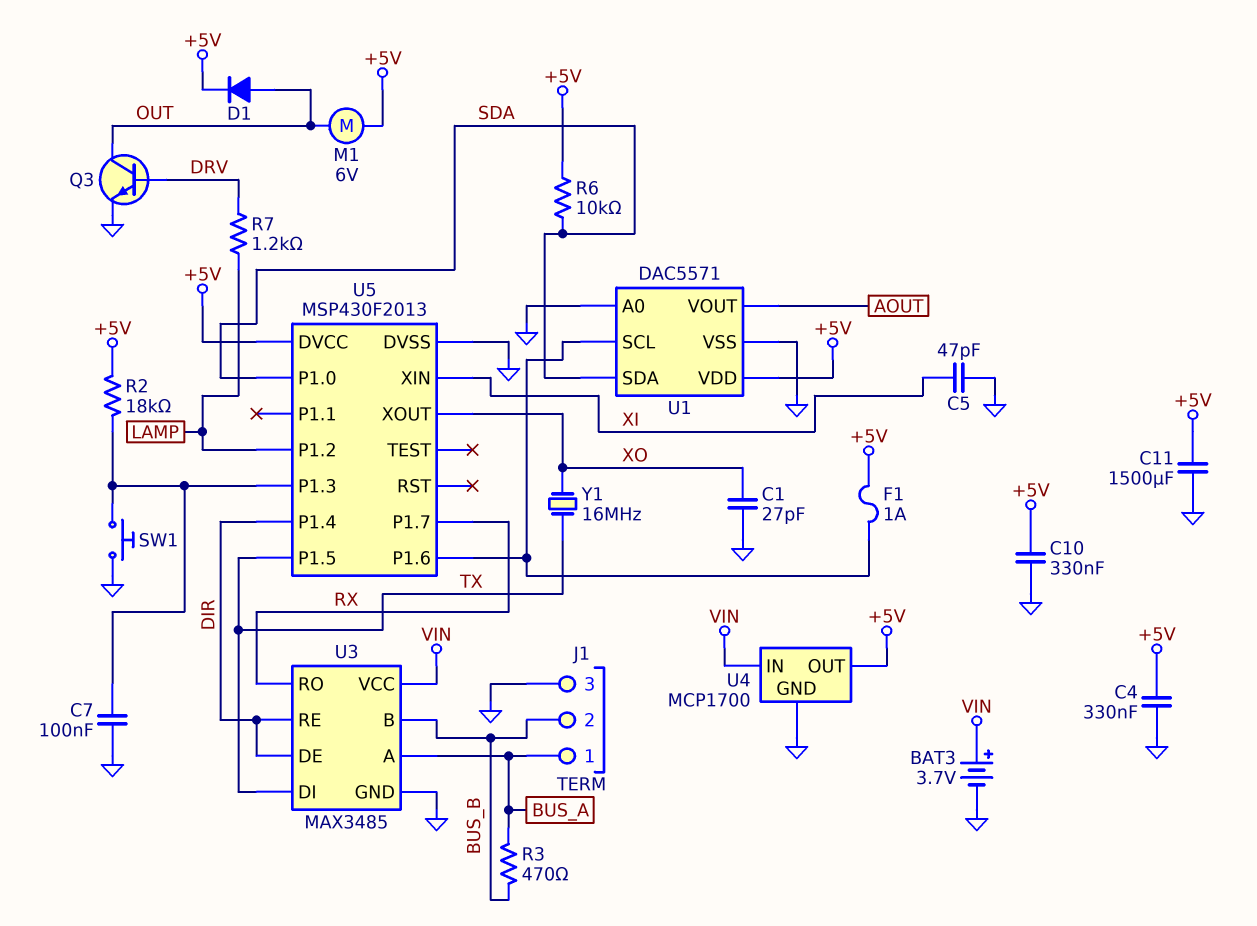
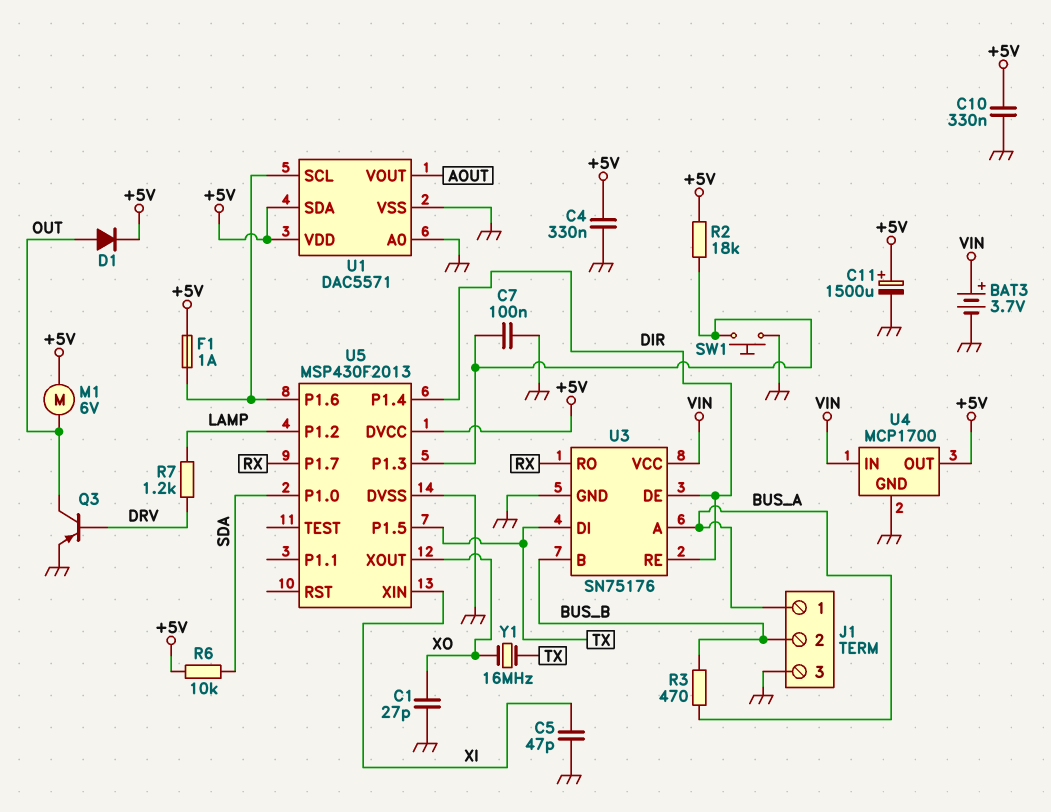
C11: 1500uF (+5V, GND) -> 1500uF (plus +5V, minus GND)
Q3: NPN (B DRV, C OUT, E GND) -> PNP (B DRV, C OUT, E GND)
U1 pin SDA: SDA -> +5V
U3: MAX3485 -> SN75176

